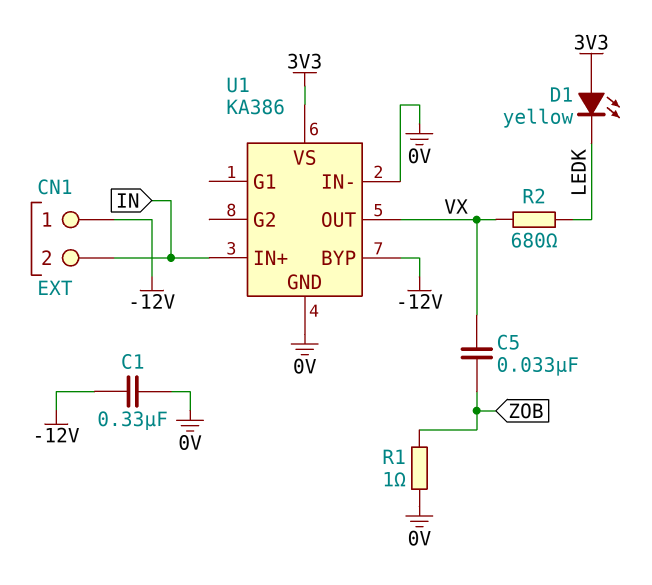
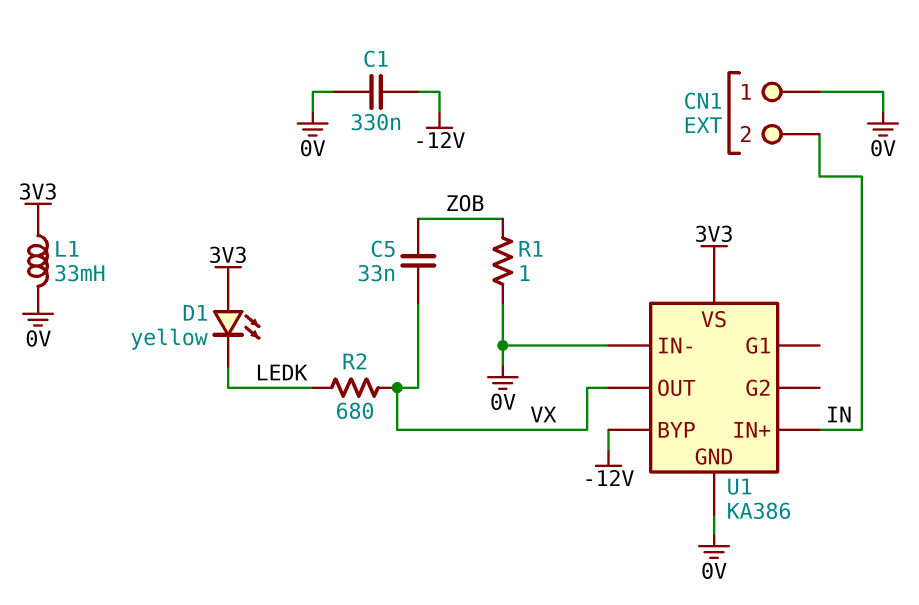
CN1 pin 1: -12V -> 0V
L1: none -> 33mH (0V, 3V3)

